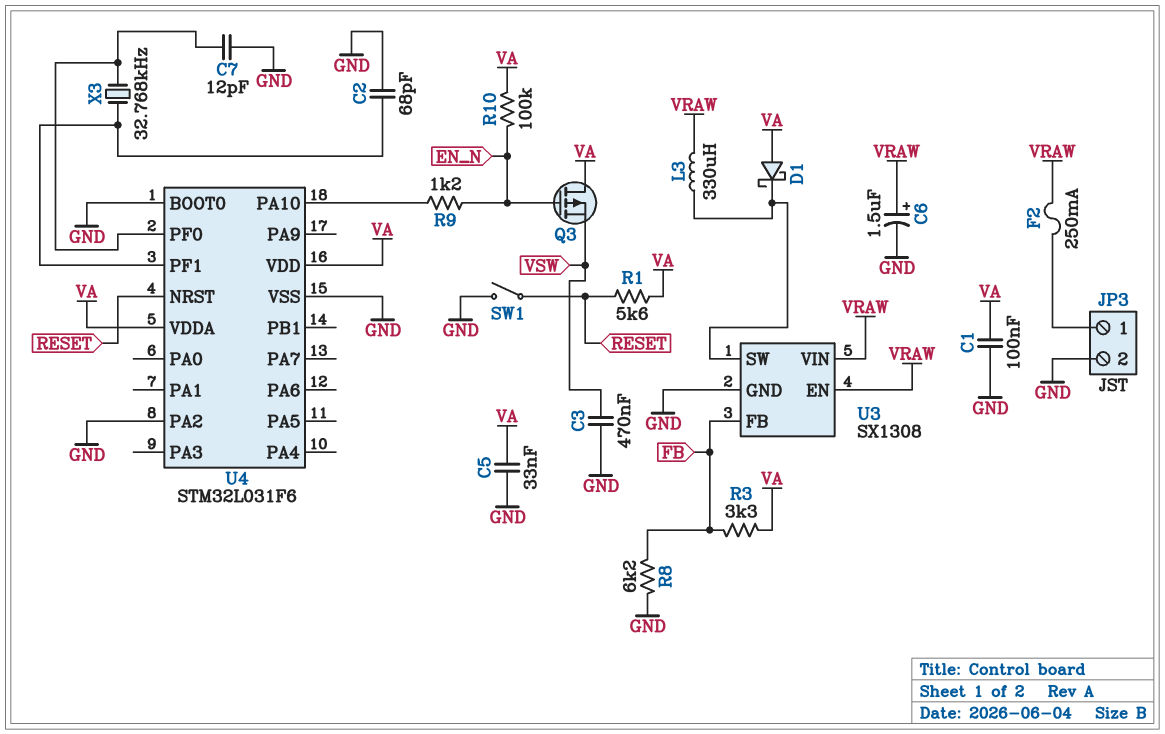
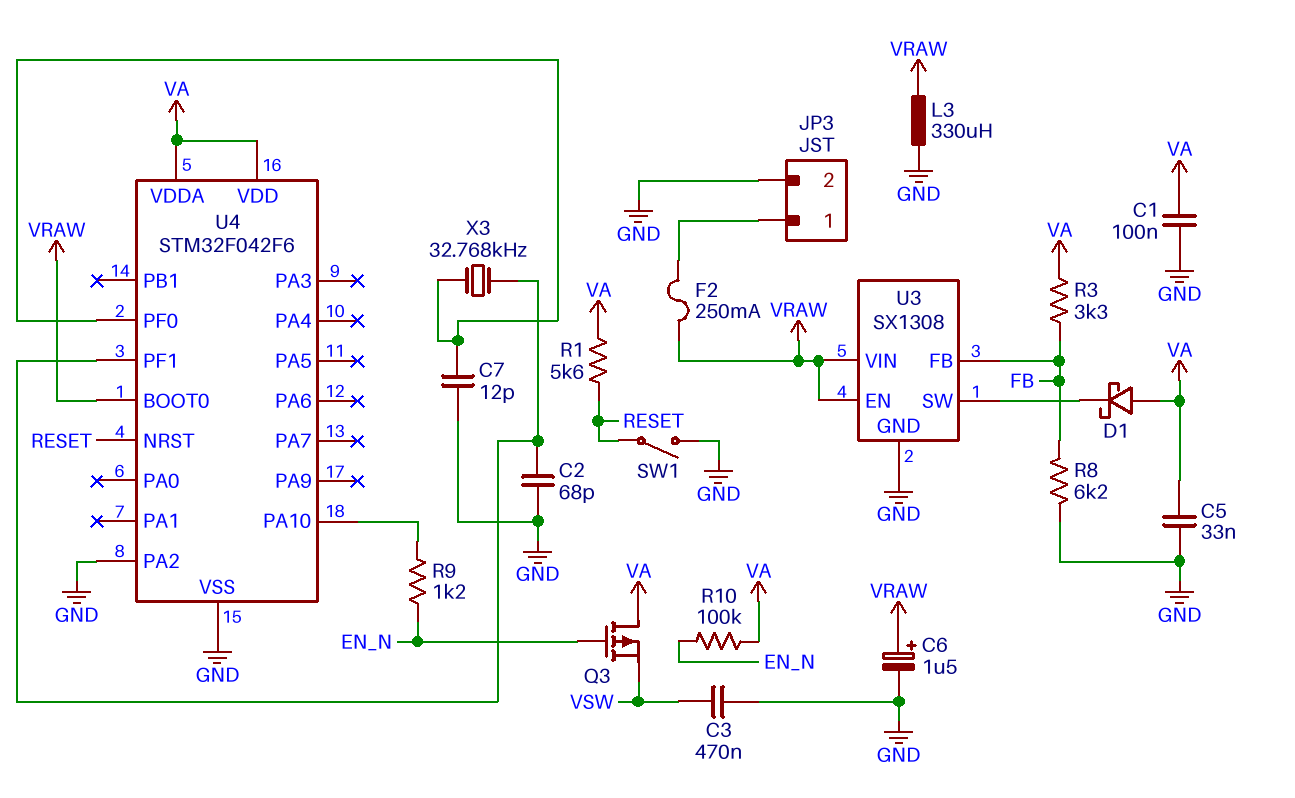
L3: 330uH (U3/SW, VRAW) -> 330uH (GND, VRAW)
U4: STM32L031F6 -> STM32F042F6
U4 pin BOOT0: GND -> VRAW

